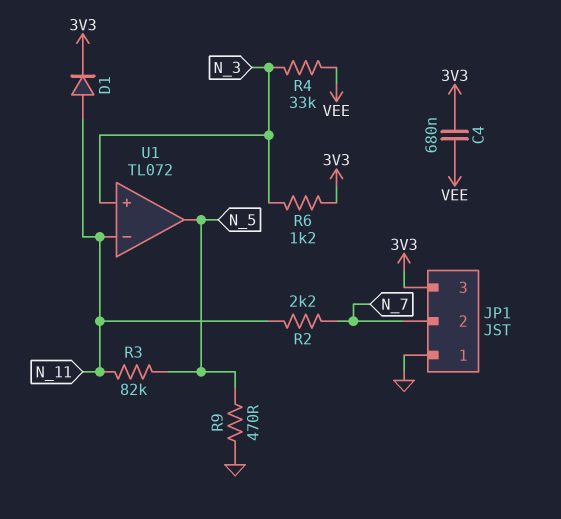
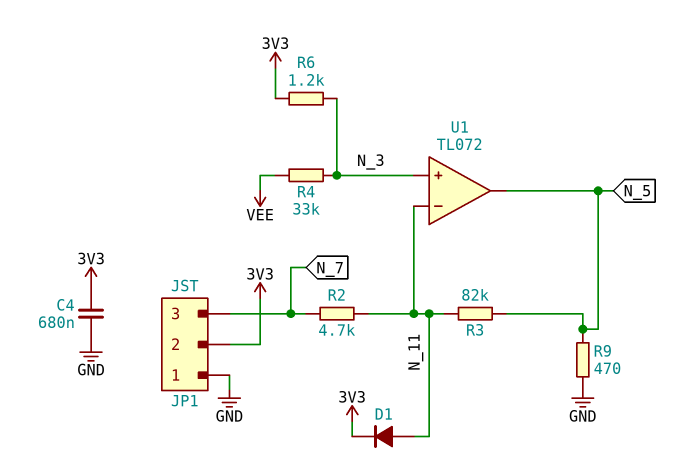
C4: 680nF (3V3, VEE) -> 680nF (3V3, GND)
JP1 pin 2: N_7 -> 3V3
JP1 pin 3: 3V3 -> N_7
R2: 2.2k (N_7, N_11) -> 4.7k (N_7, N_11)

